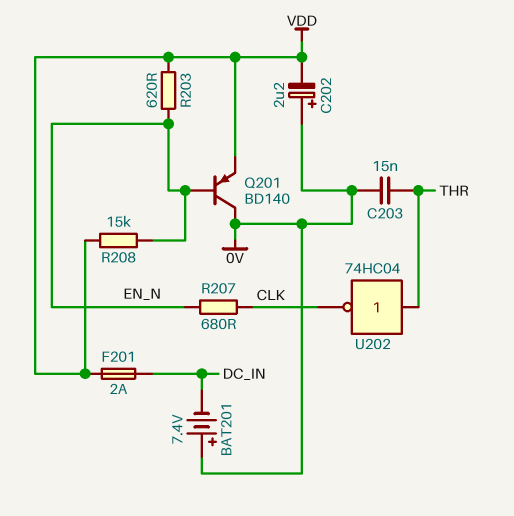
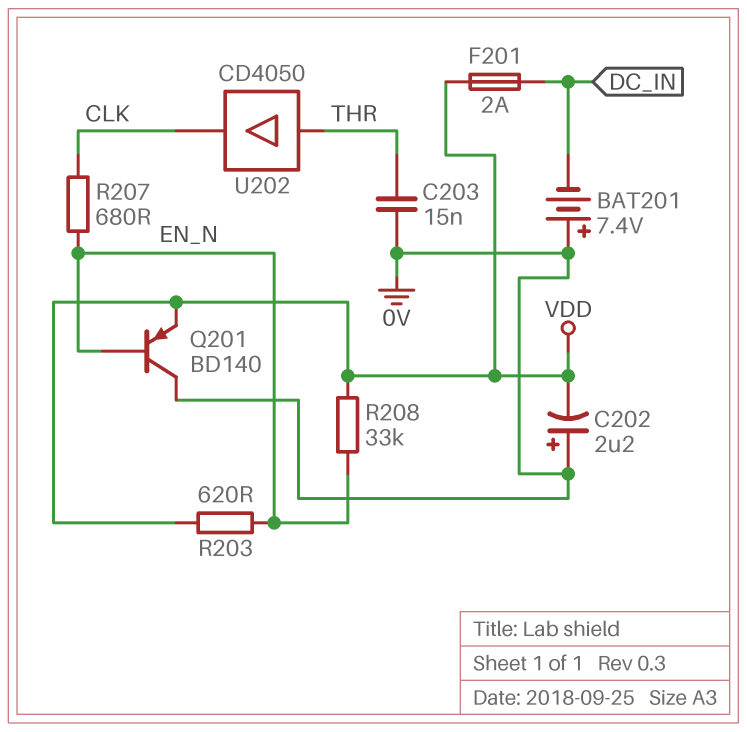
R208: 15k (EN_N, VDD) -> 33k (EN_N, VDD)
U202: NOT 74HC04 (in THR, out CLK) -> buffer CD4050 (in THR, out CLK)

